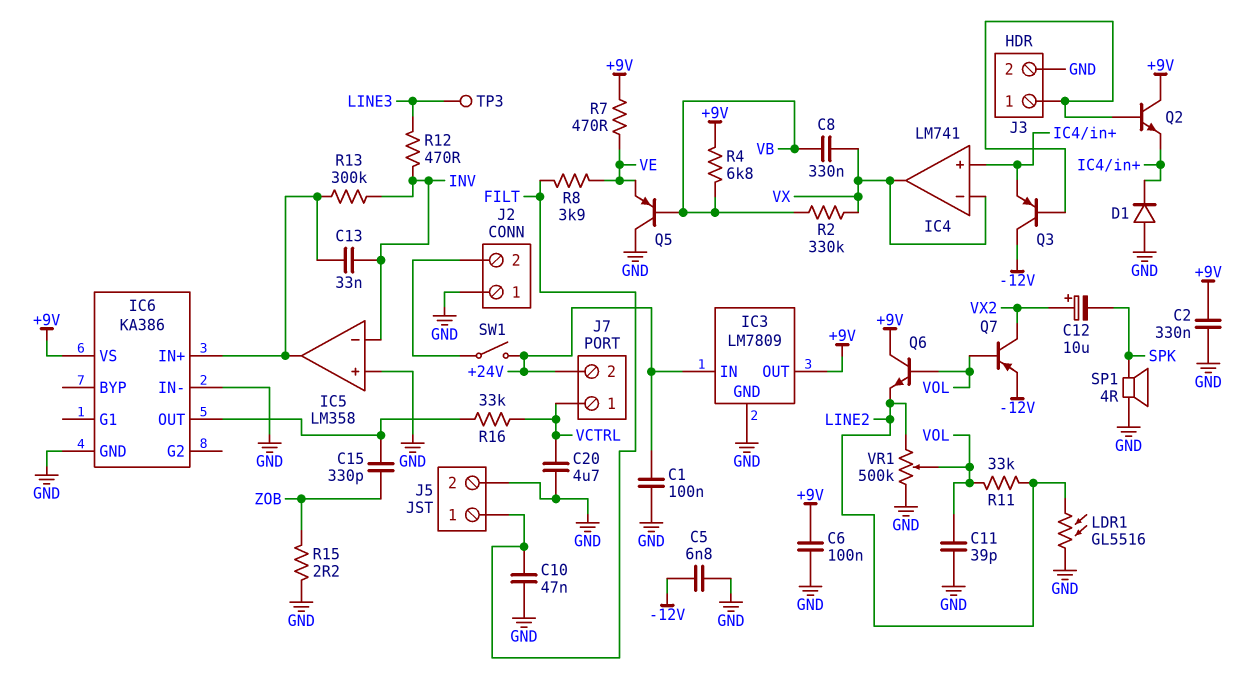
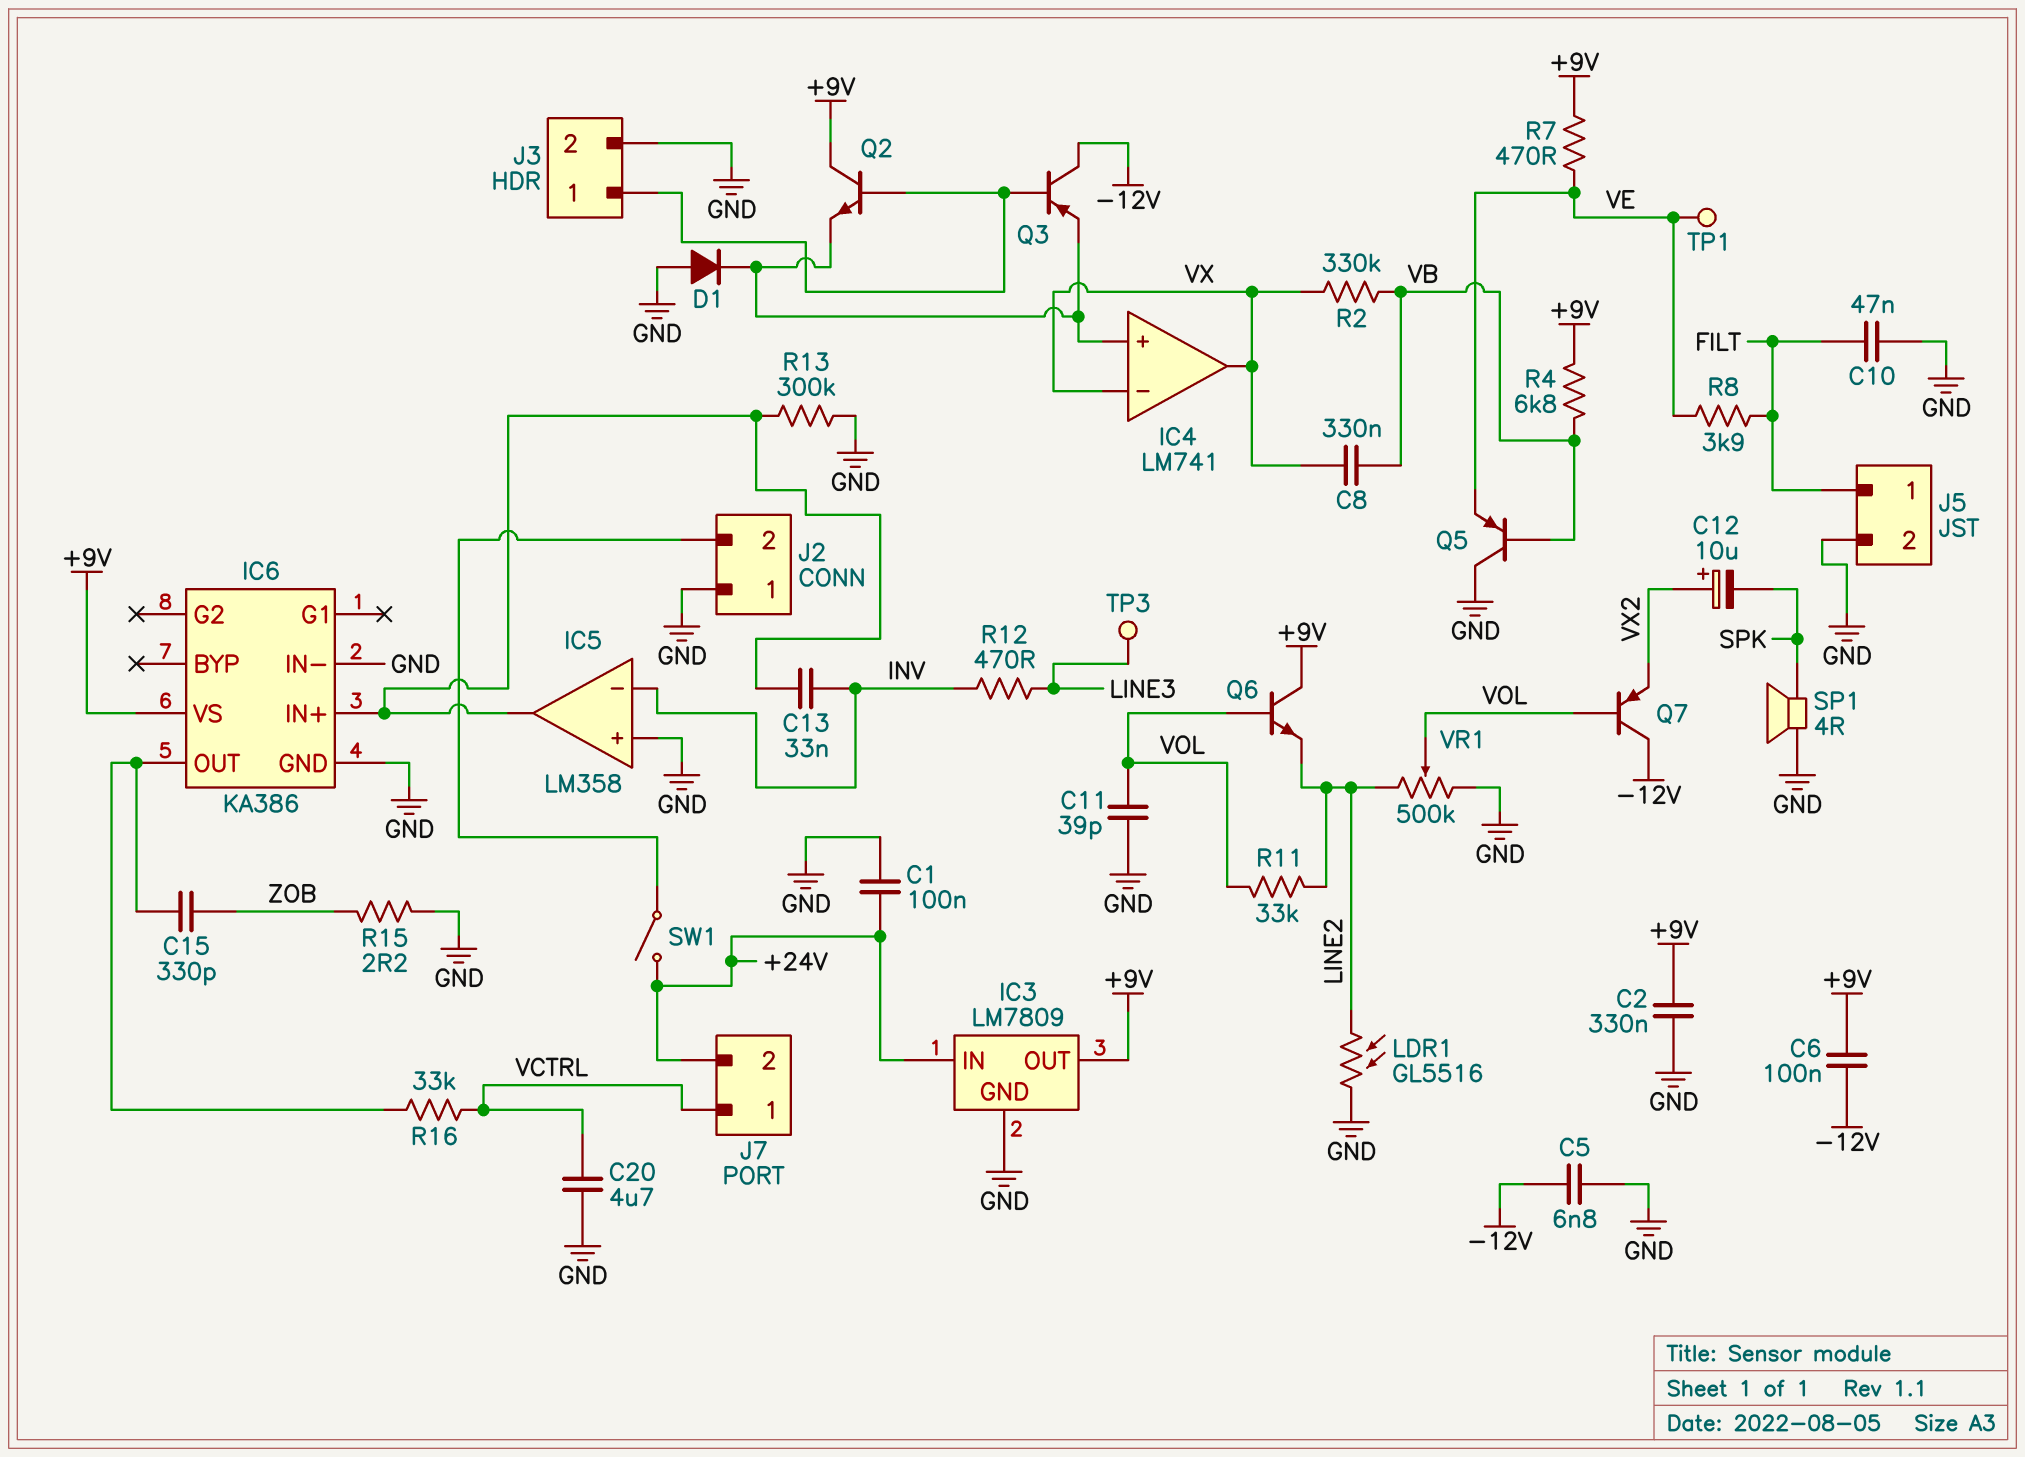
C6: 100nF (+9V, GND) -> 100nF (+9V, -12V)
Q7: PNP (B VOL, C VX2, E -12V) -> PNP (B VOL, C -12V, E VX2)
R13: 300k (IC5/out, INV) -> 300k (GND, IC5/out)
TP1: none -> test point (VE)

